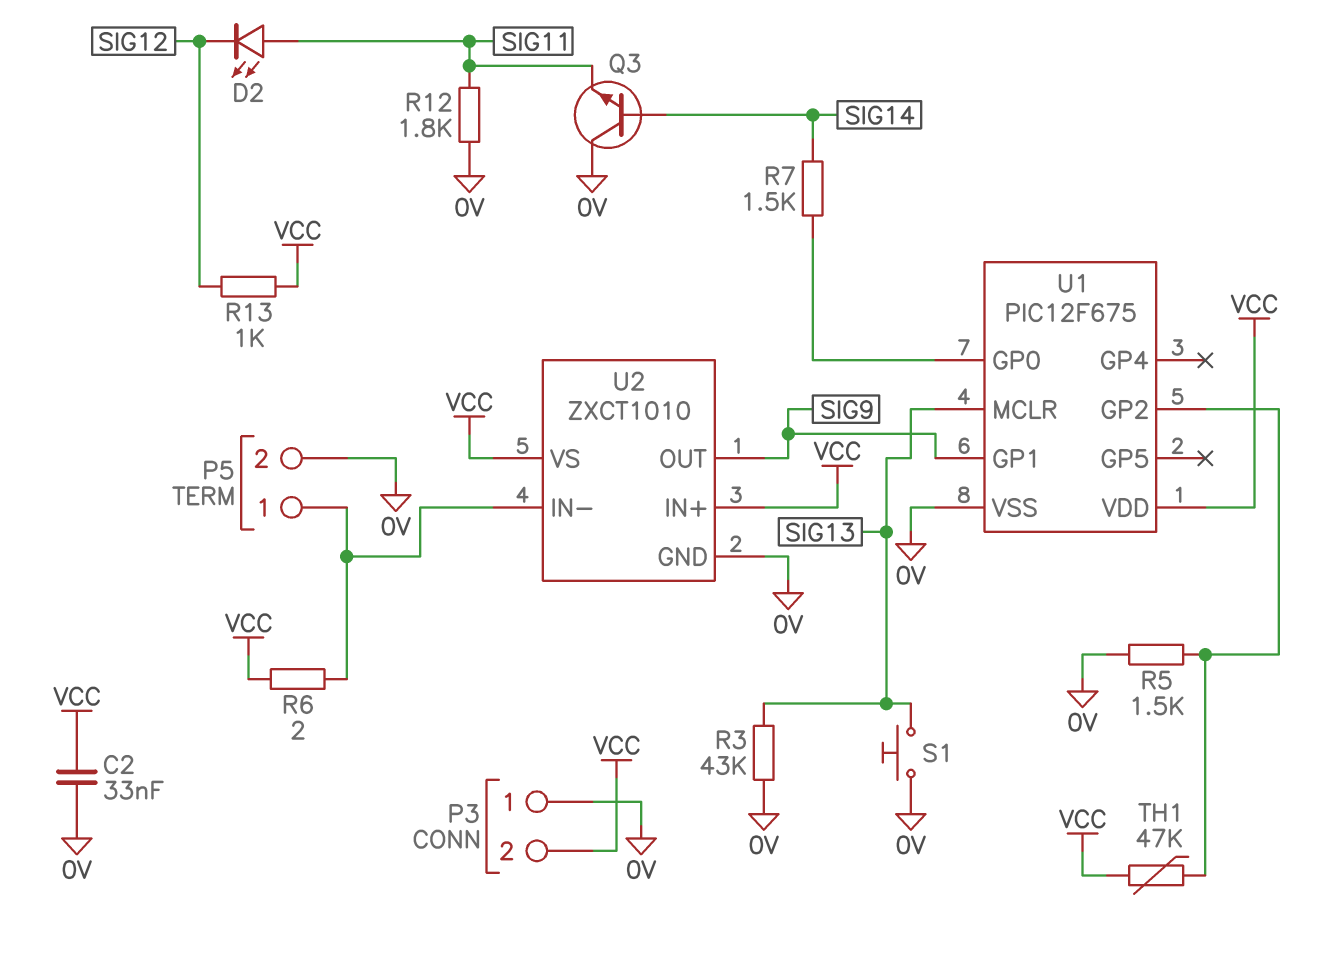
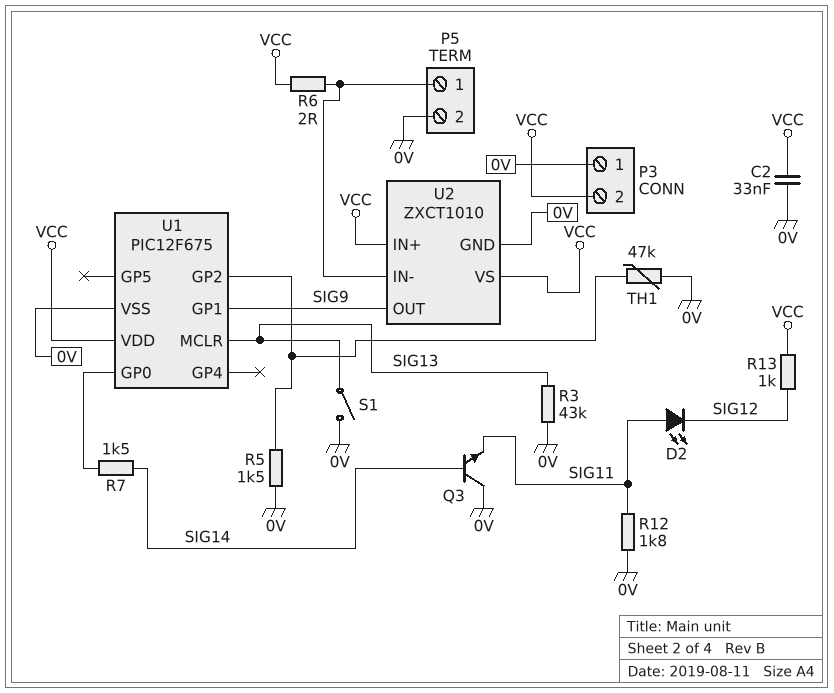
S1: button (0V, SIG13) -> switch (0V, SIG13)
TH1: 47k (U1/GP2, VCC) -> 47k (0V, U1/GP2)

